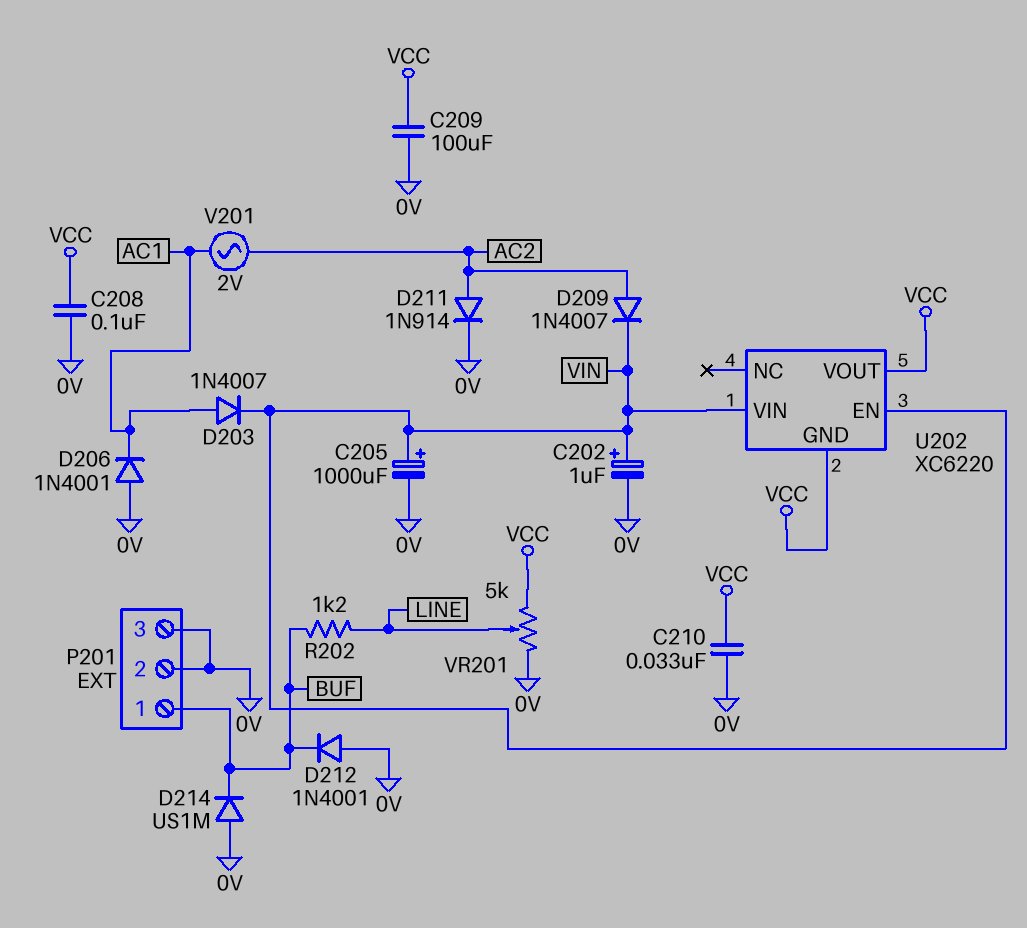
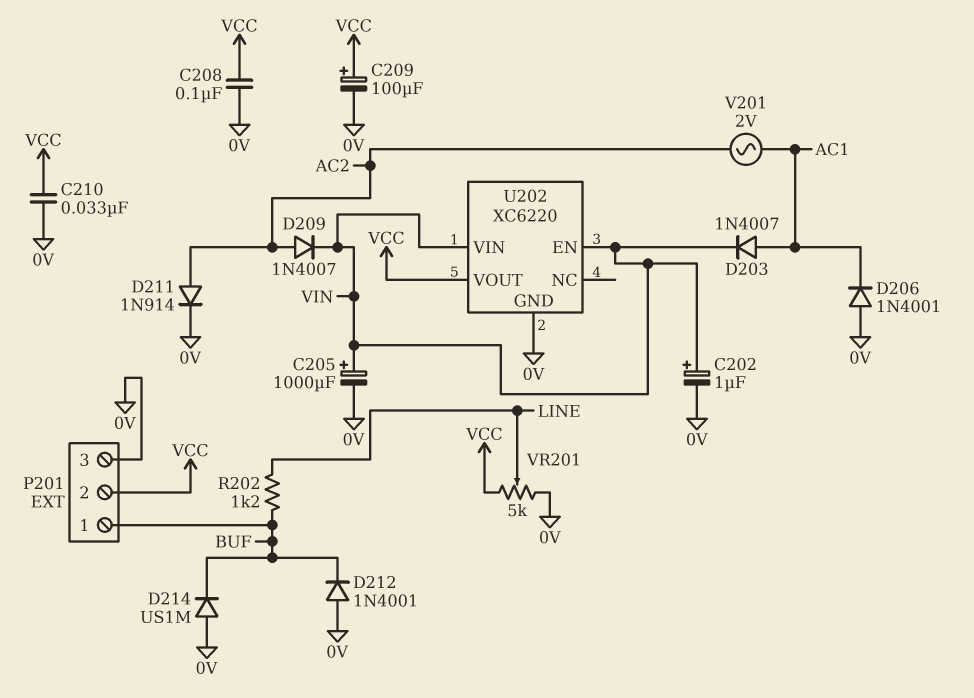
C209: 100uF (0V, VCC) -> 100uF (plus VCC, minus 0V)
P201 pin 2: 0V -> VCC
U202 pin GND: VCC -> 0V

